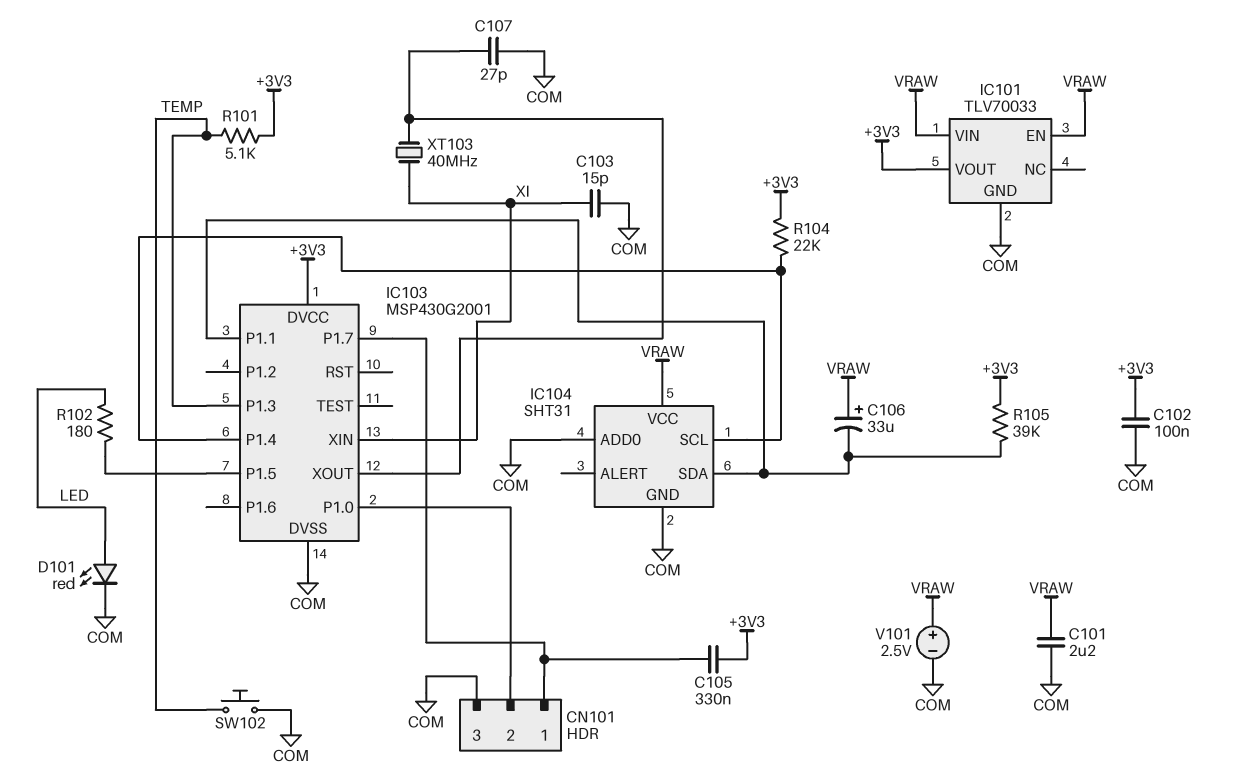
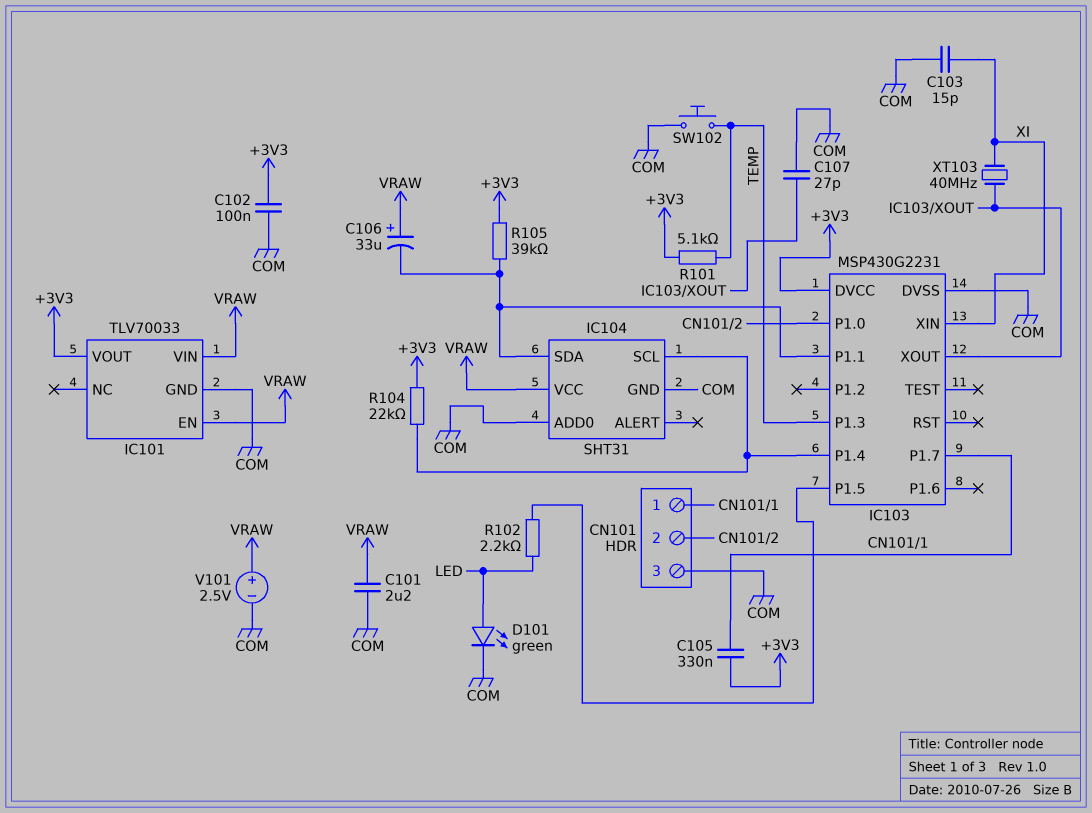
D101: LED red (A LED, K COM) -> LED green (A LED, K COM)
IC103: MSP430G2001 -> MSP430G2231
R102: 180 (IC103/P1.5, LED) -> 2.2k (IC103/P1.5, LED)

